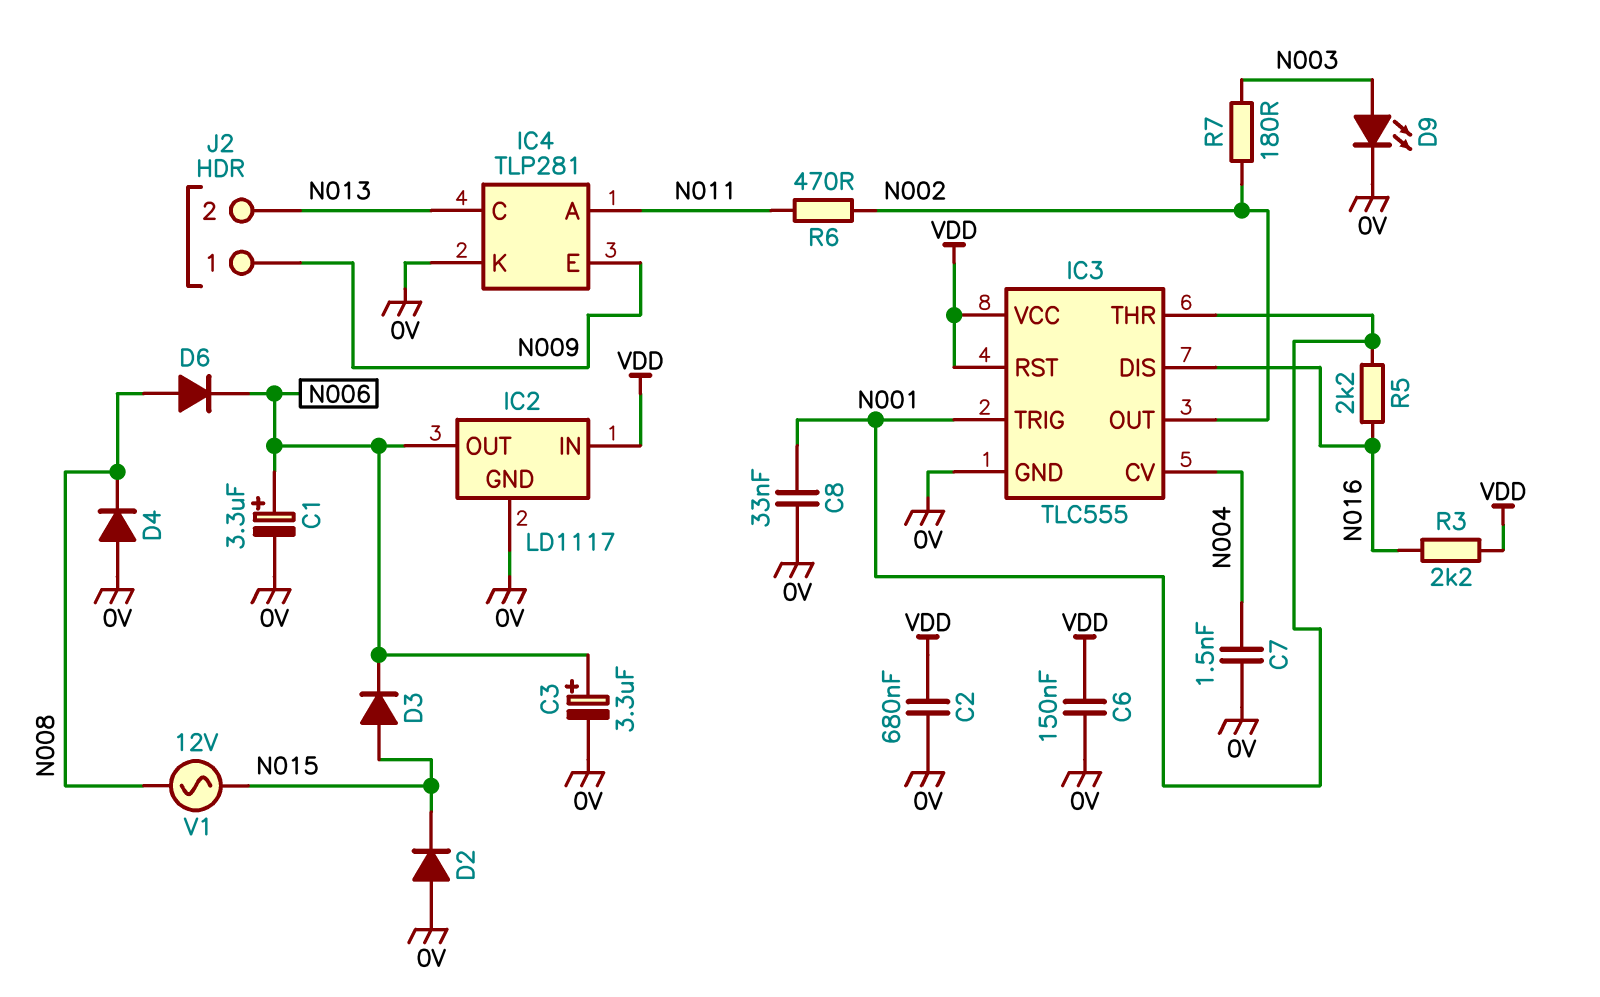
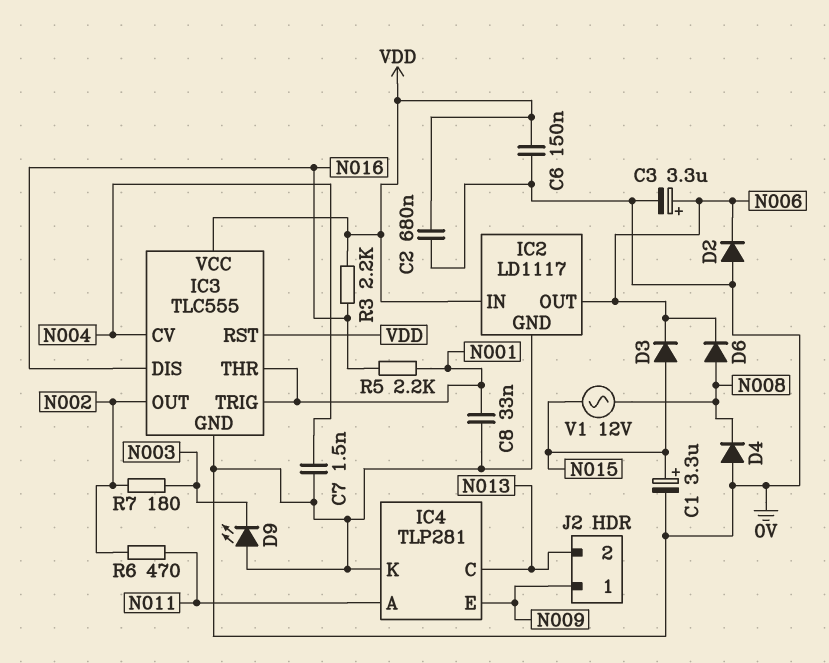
C1: 3.3uF (plus N006, minus 0V) -> 3.3uF (plus N015, minus 0V)
D2: diode (A 0V, K N015) -> diode (A 0V, K N006)
D9: LED (A N003, K 0V) -> LED (A 0V, K N003)

